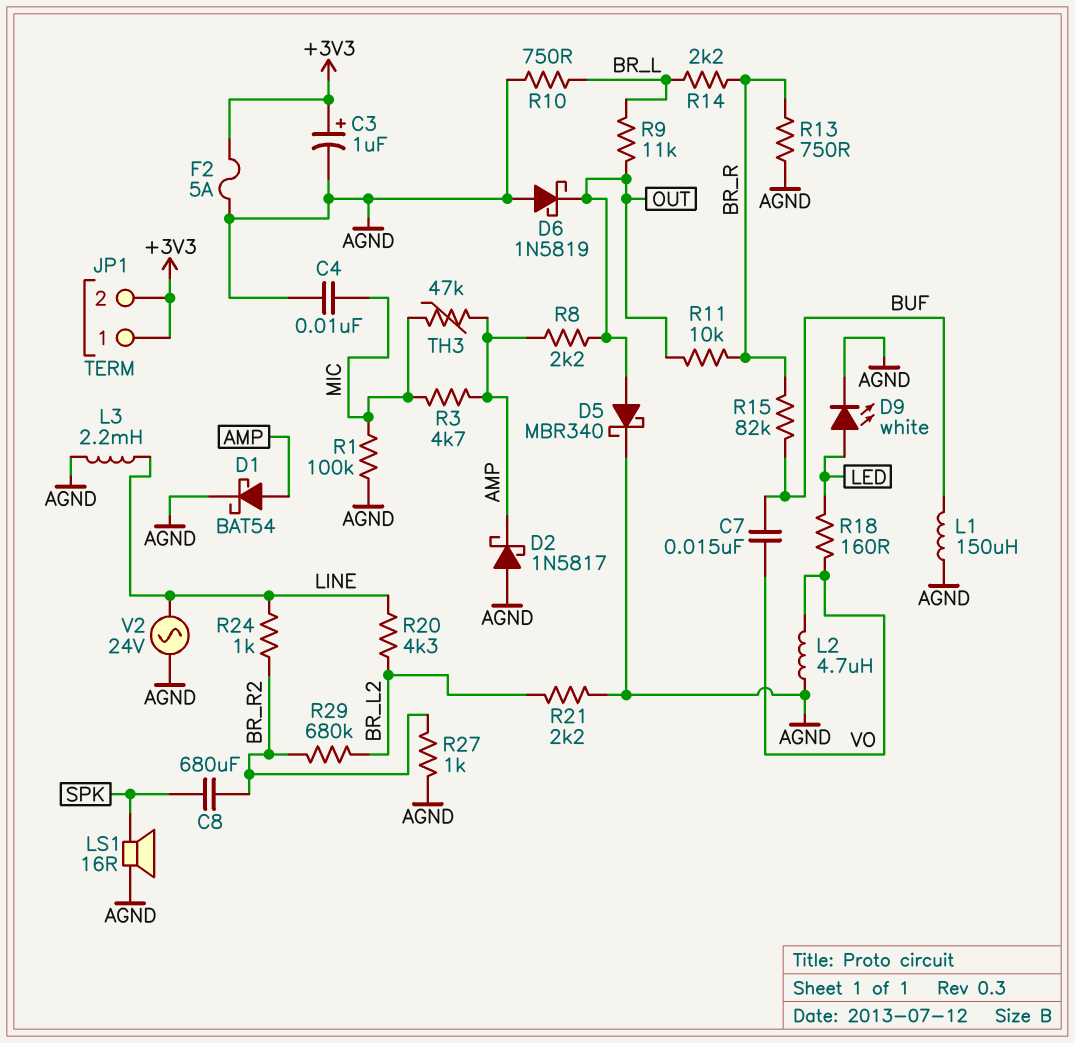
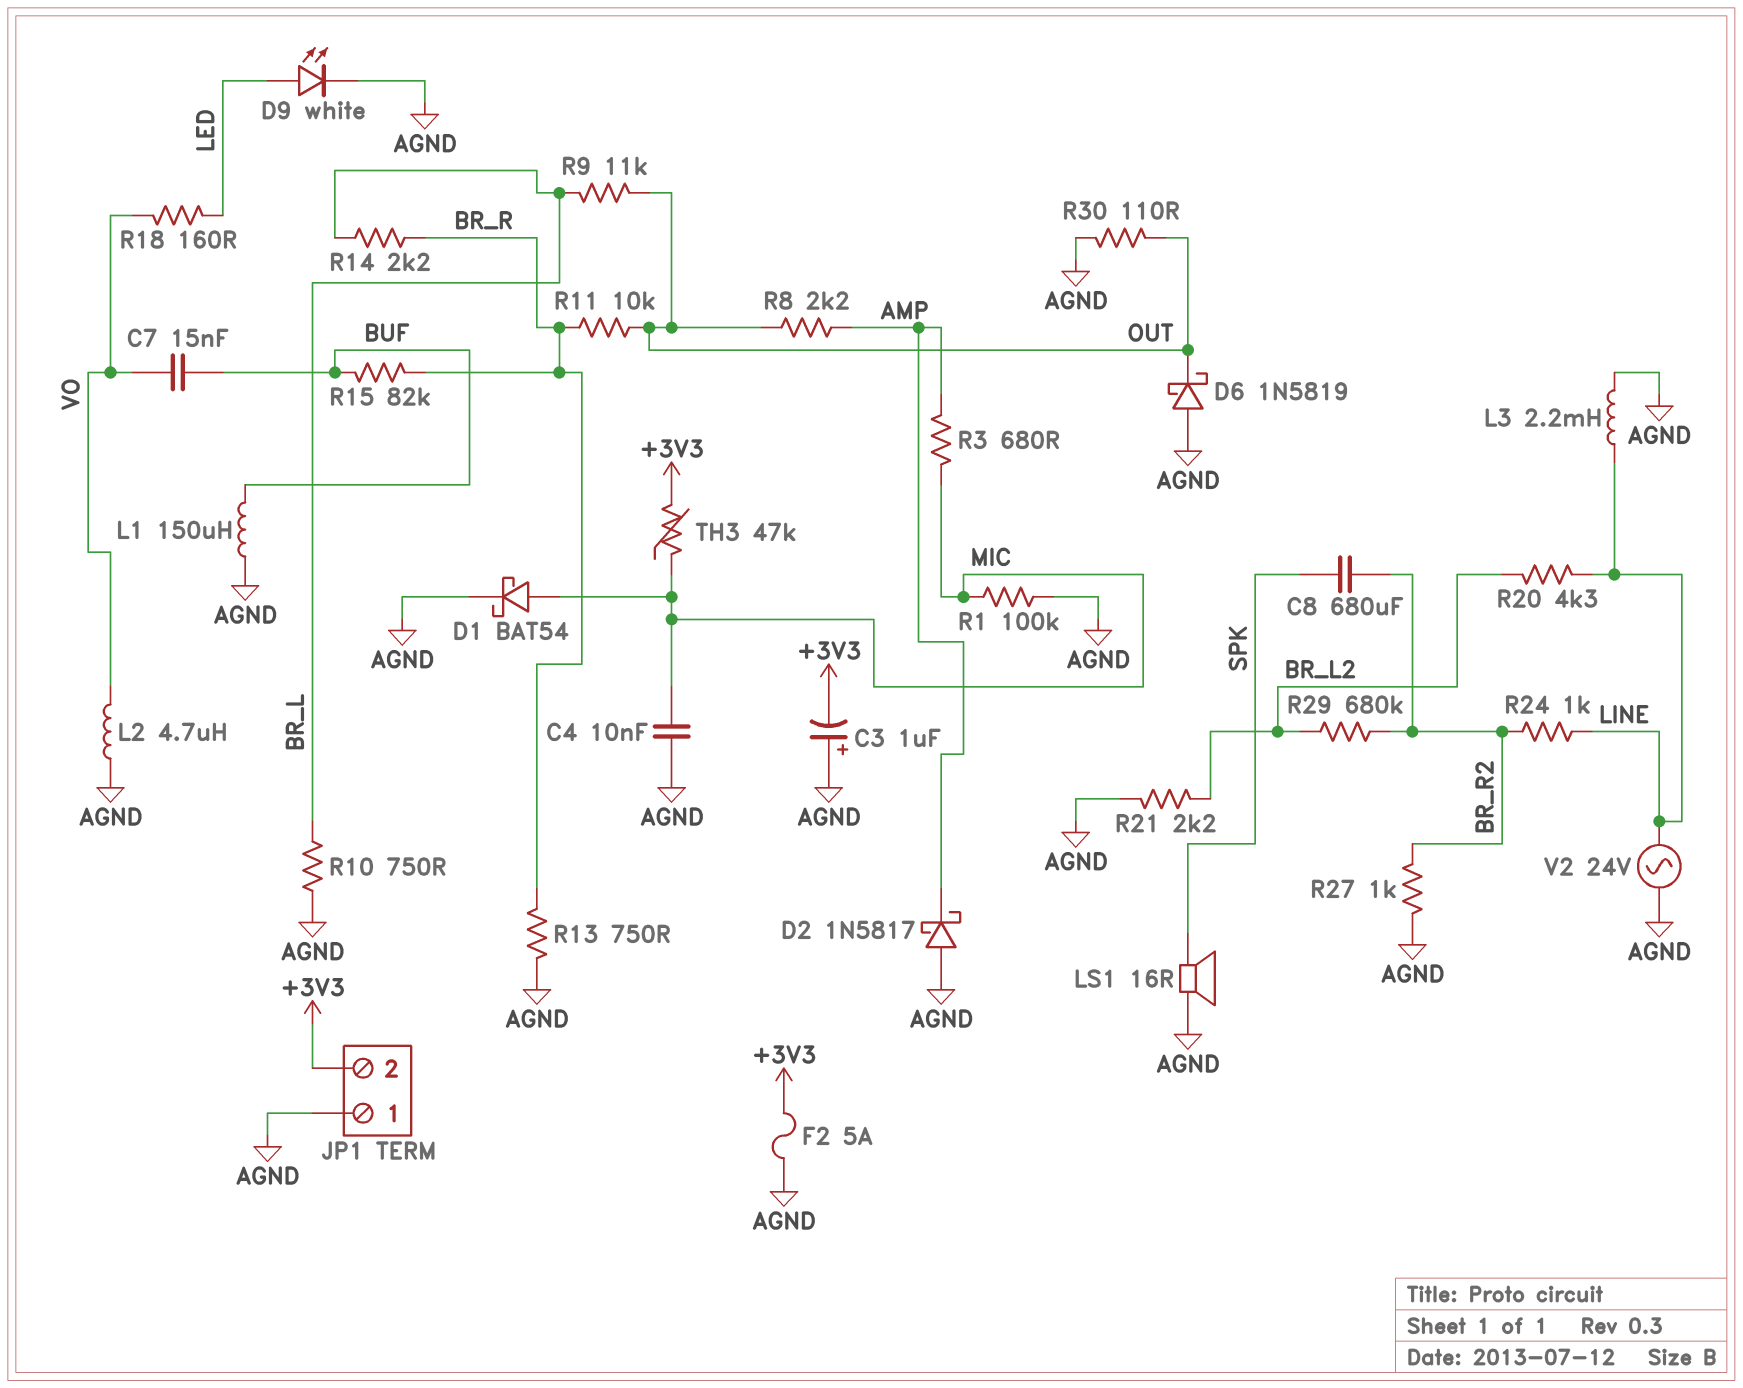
C3: 1uF (plus +3V3, minus AGND) -> 1uF (plus AGND, minus +3V3)
D1: schottky BAT54 (A AMP, K AGND) -> schottky BAT54 (A MIC, K AGND)
D5: schottky MBR340 (A OUT, K AGND) -> none
JP1 pin 1: +3V3 -> AGND
R3: 4.7k (AMP, MIC) -> 680 (AMP, MIC)
R30: none -> 110 (AGND, OUT)
TH3: 47k (AMP, MIC) -> 47k (+3V3, MIC)

